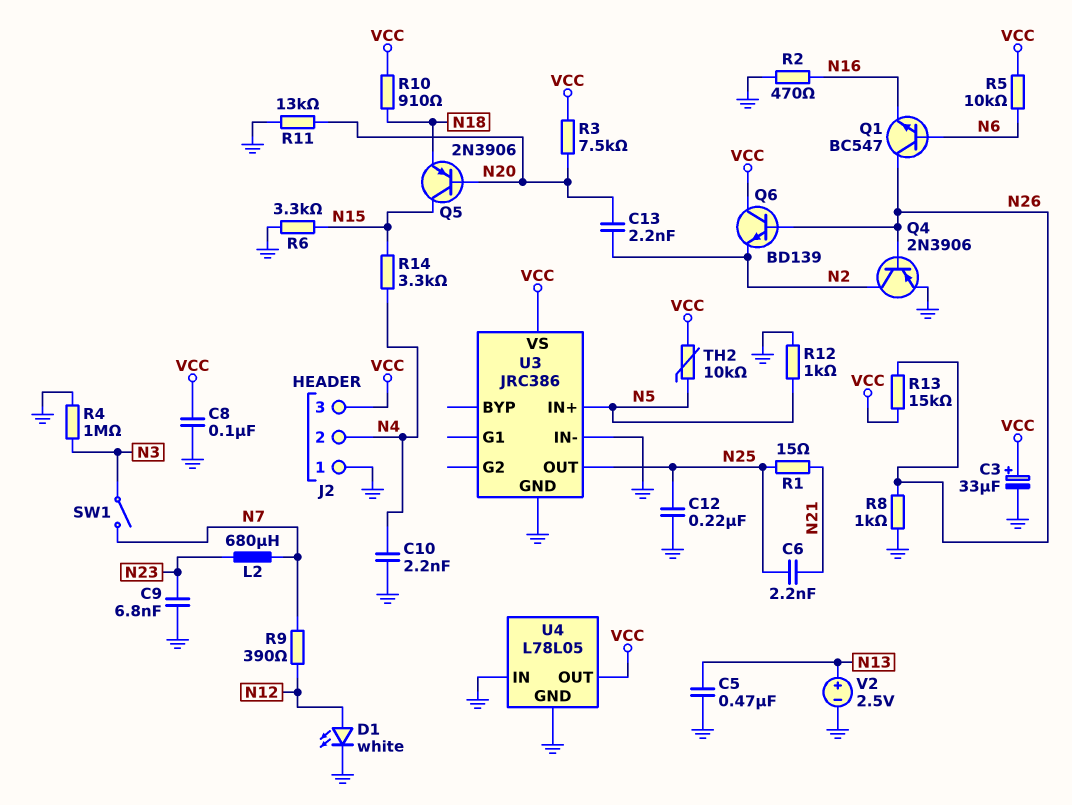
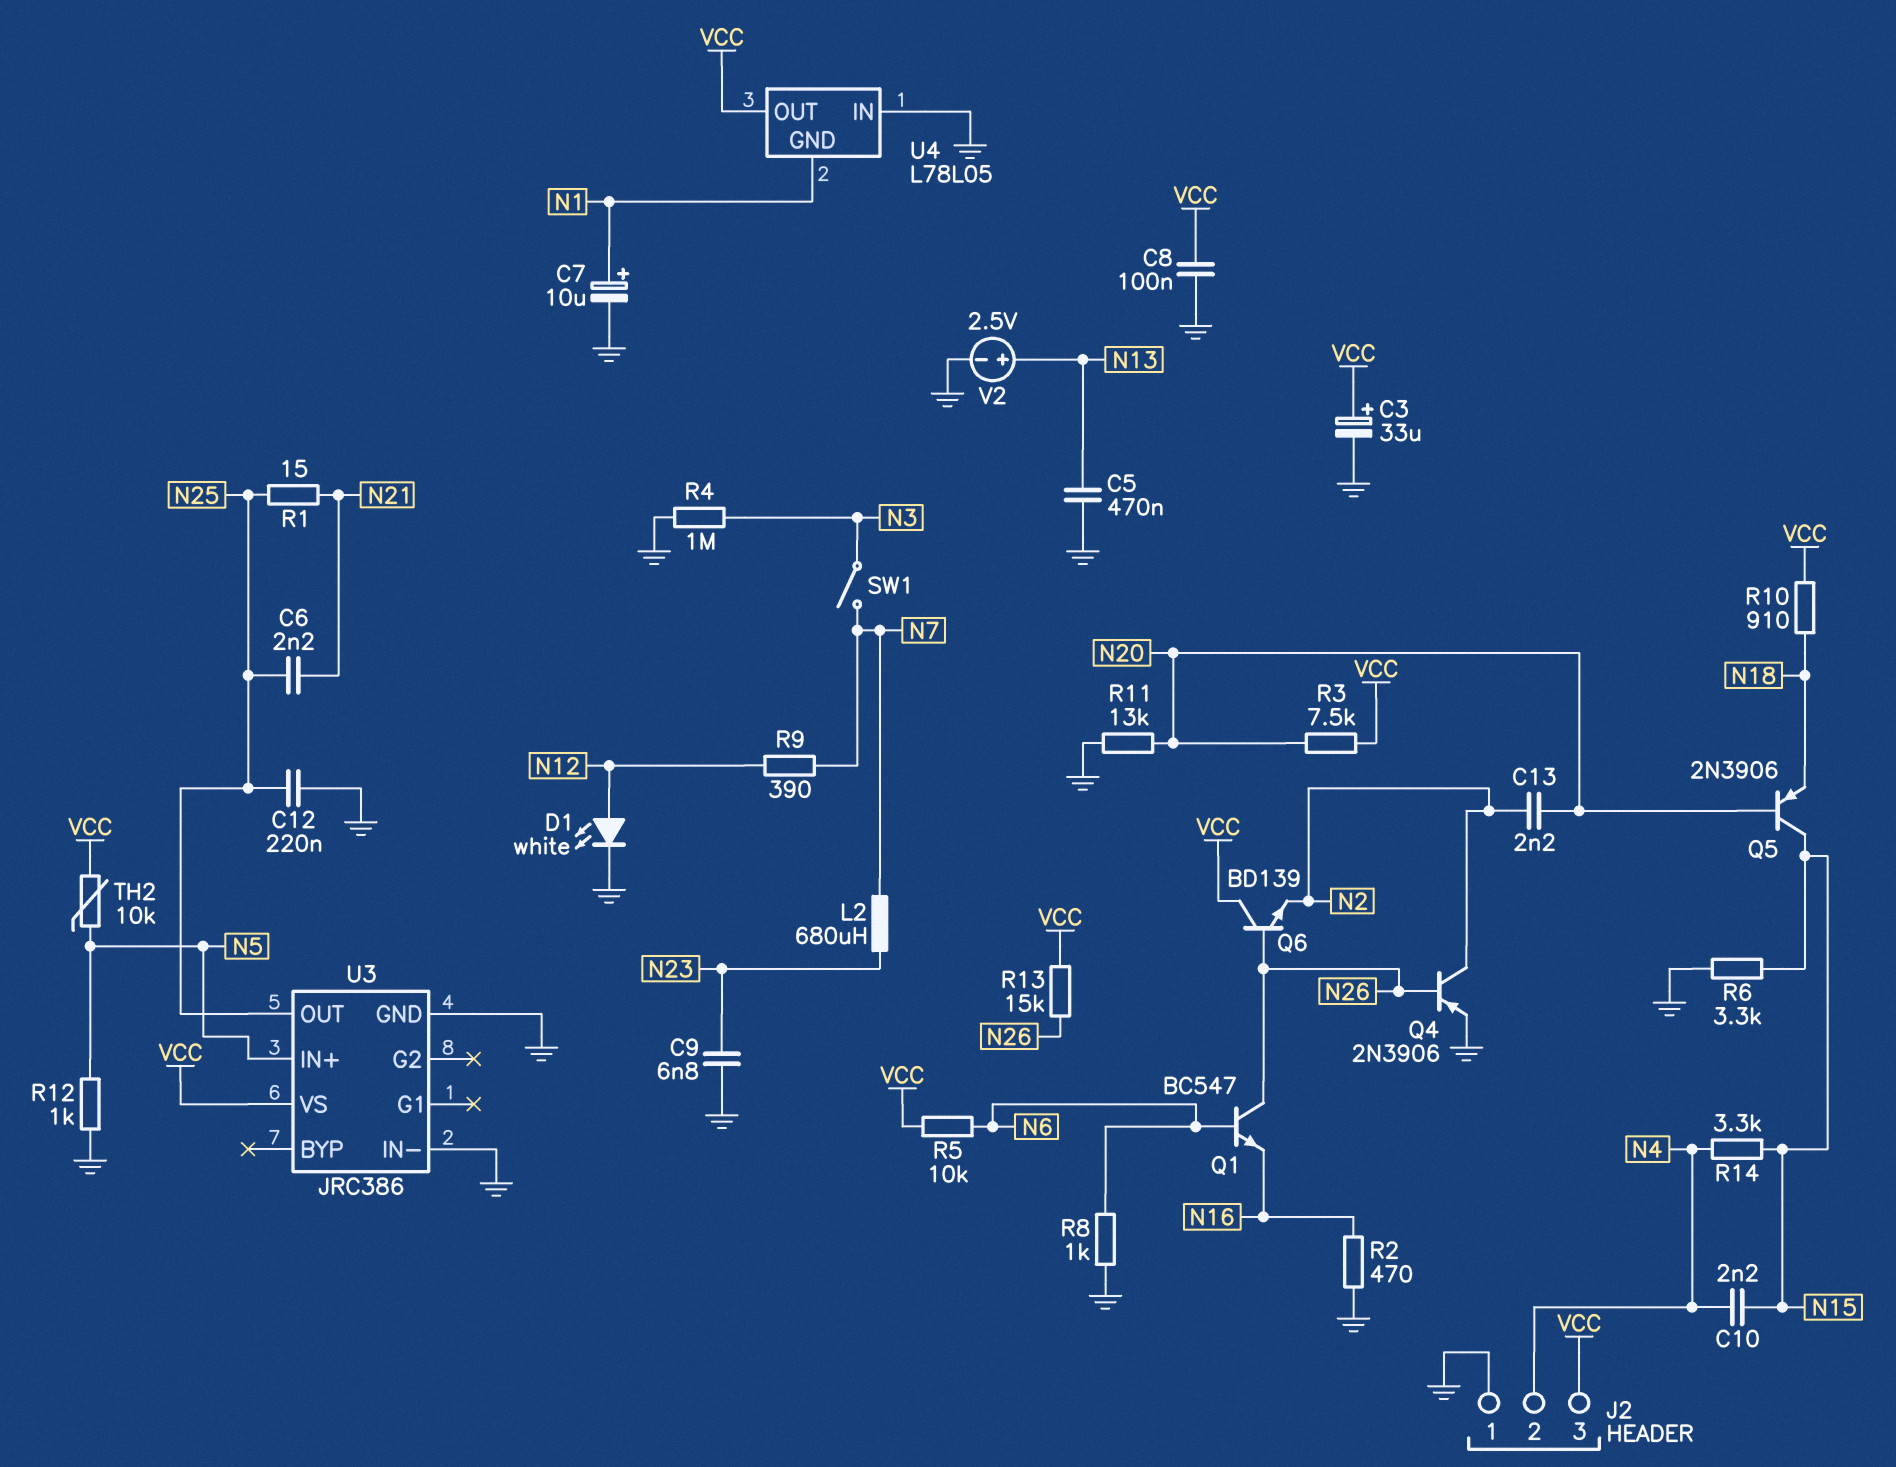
C7: none -> 10uF (plus N1, minus GND)
C10: 2.2nF (GND, N4) -> 2.2nF (N4, N15)
R8: 1k (GND, N26) -> 1k (GND, N6)
U4 pin GND: GND -> N1

